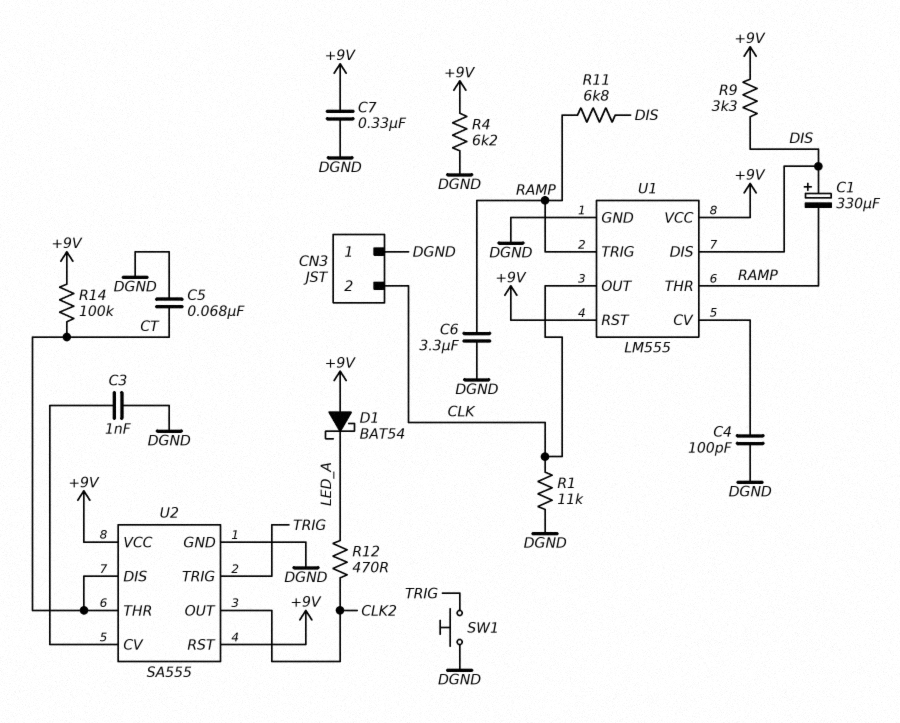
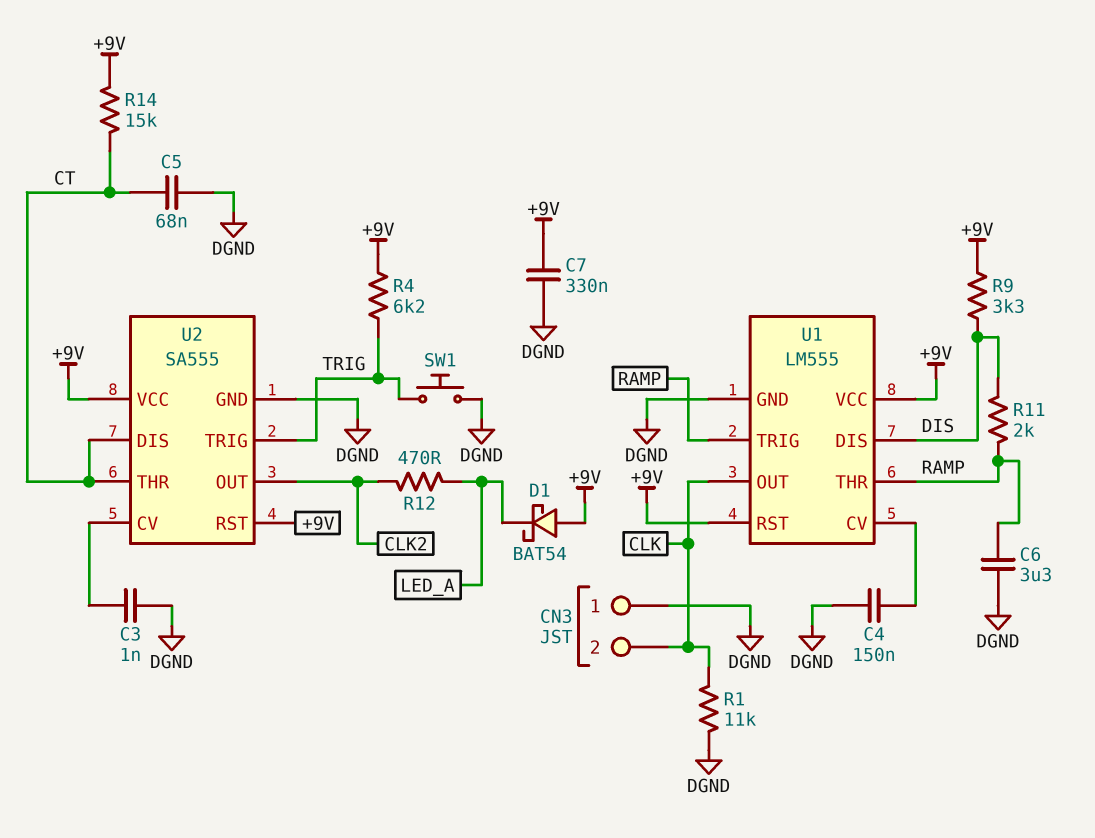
C1: 330uF (plus DIS, minus RAMP) -> none
C4: 100pF (DGND, U1/CV) -> 150nF (DGND, U1/CV)
R4: 6.2k (+9V, DGND) -> 6.2k (+9V, TRIG)
R11: 6.8k (DIS, RAMP) -> 2k (DIS, RAMP)
R14: 100k (+9V, CT) -> 15k (+9V, CT)

